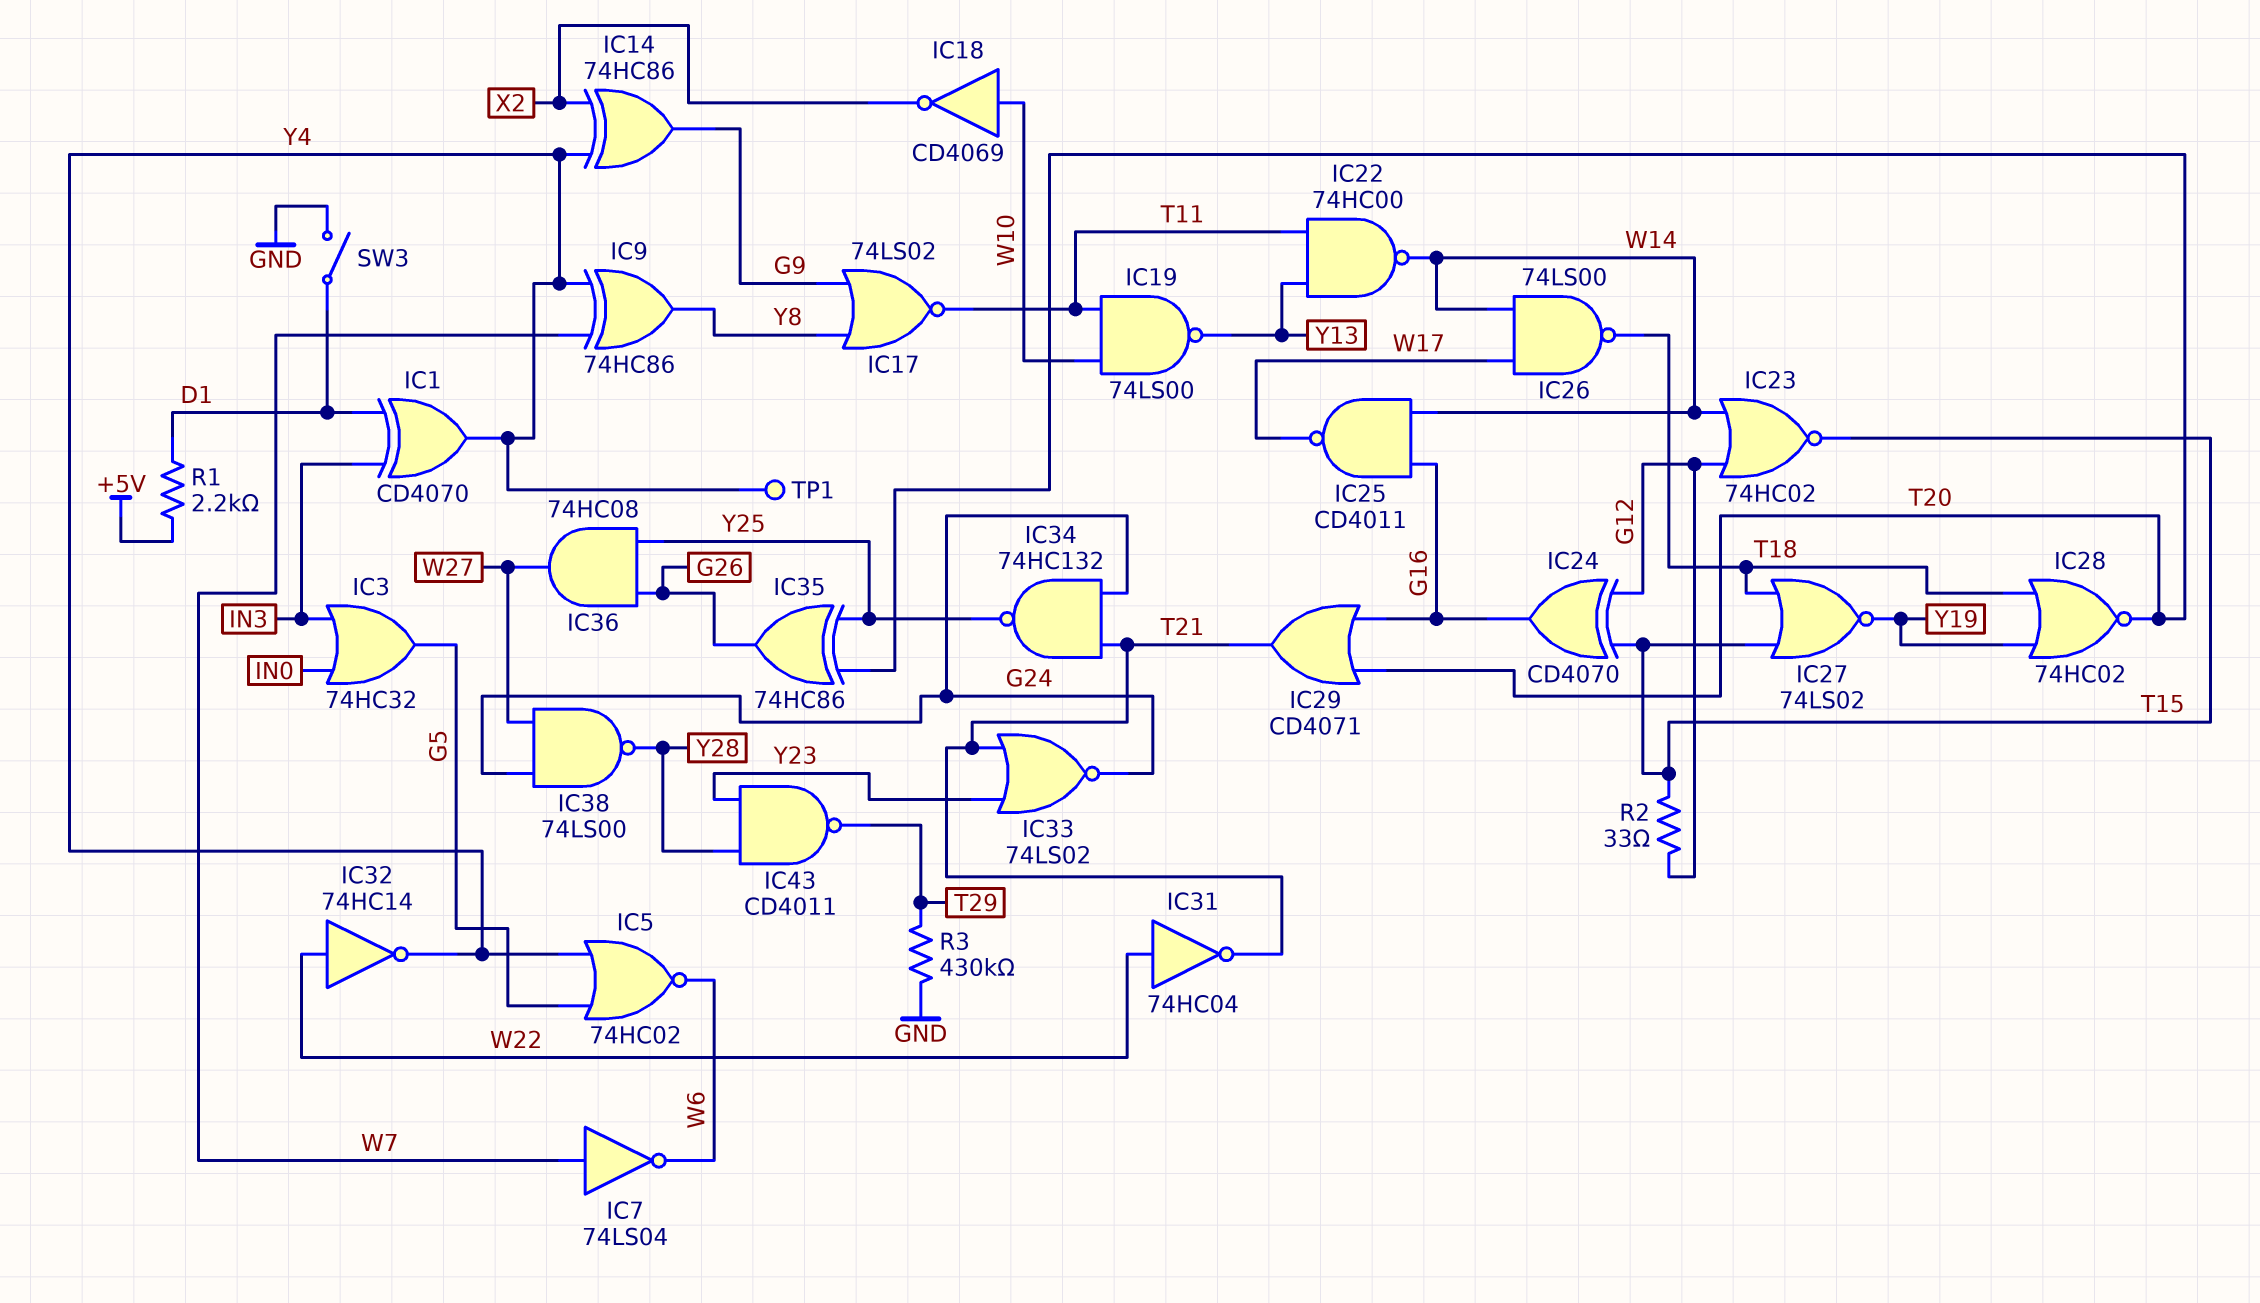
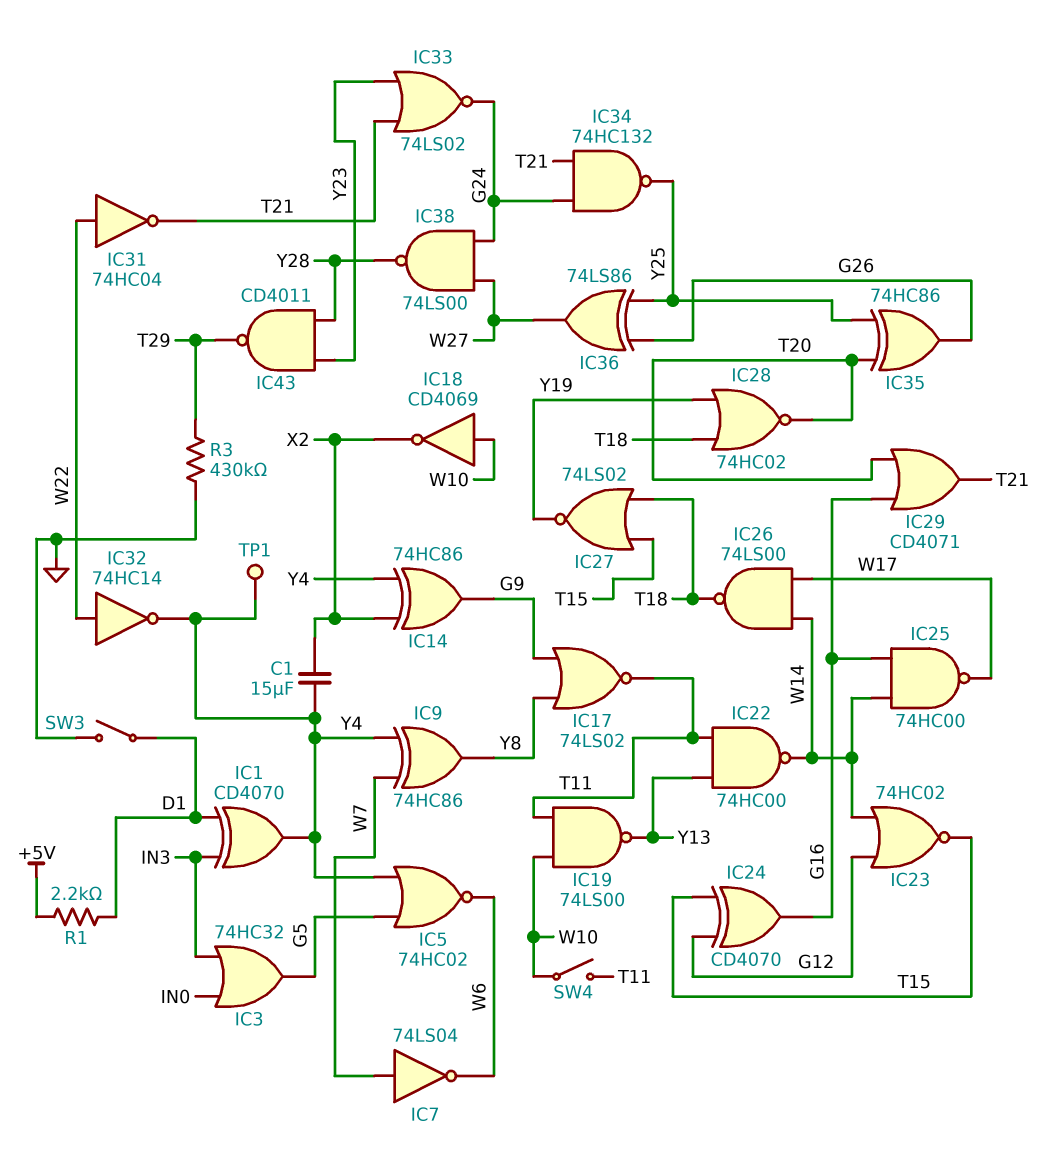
C1: none -> 15uF (X2, Y4)
IC25: NAND CD4011 (in G16, in W14, out W17) -> NAND 74HC00 (in G16, in W14, out W17)
IC36: AND 74HC08 (in G26, in Y25, out W27) -> XOR 74LS86 (in G26, in Y25, out W27)
R2: 33 (G12, T15) -> none
SW4: none -> switch (T11, W10)

